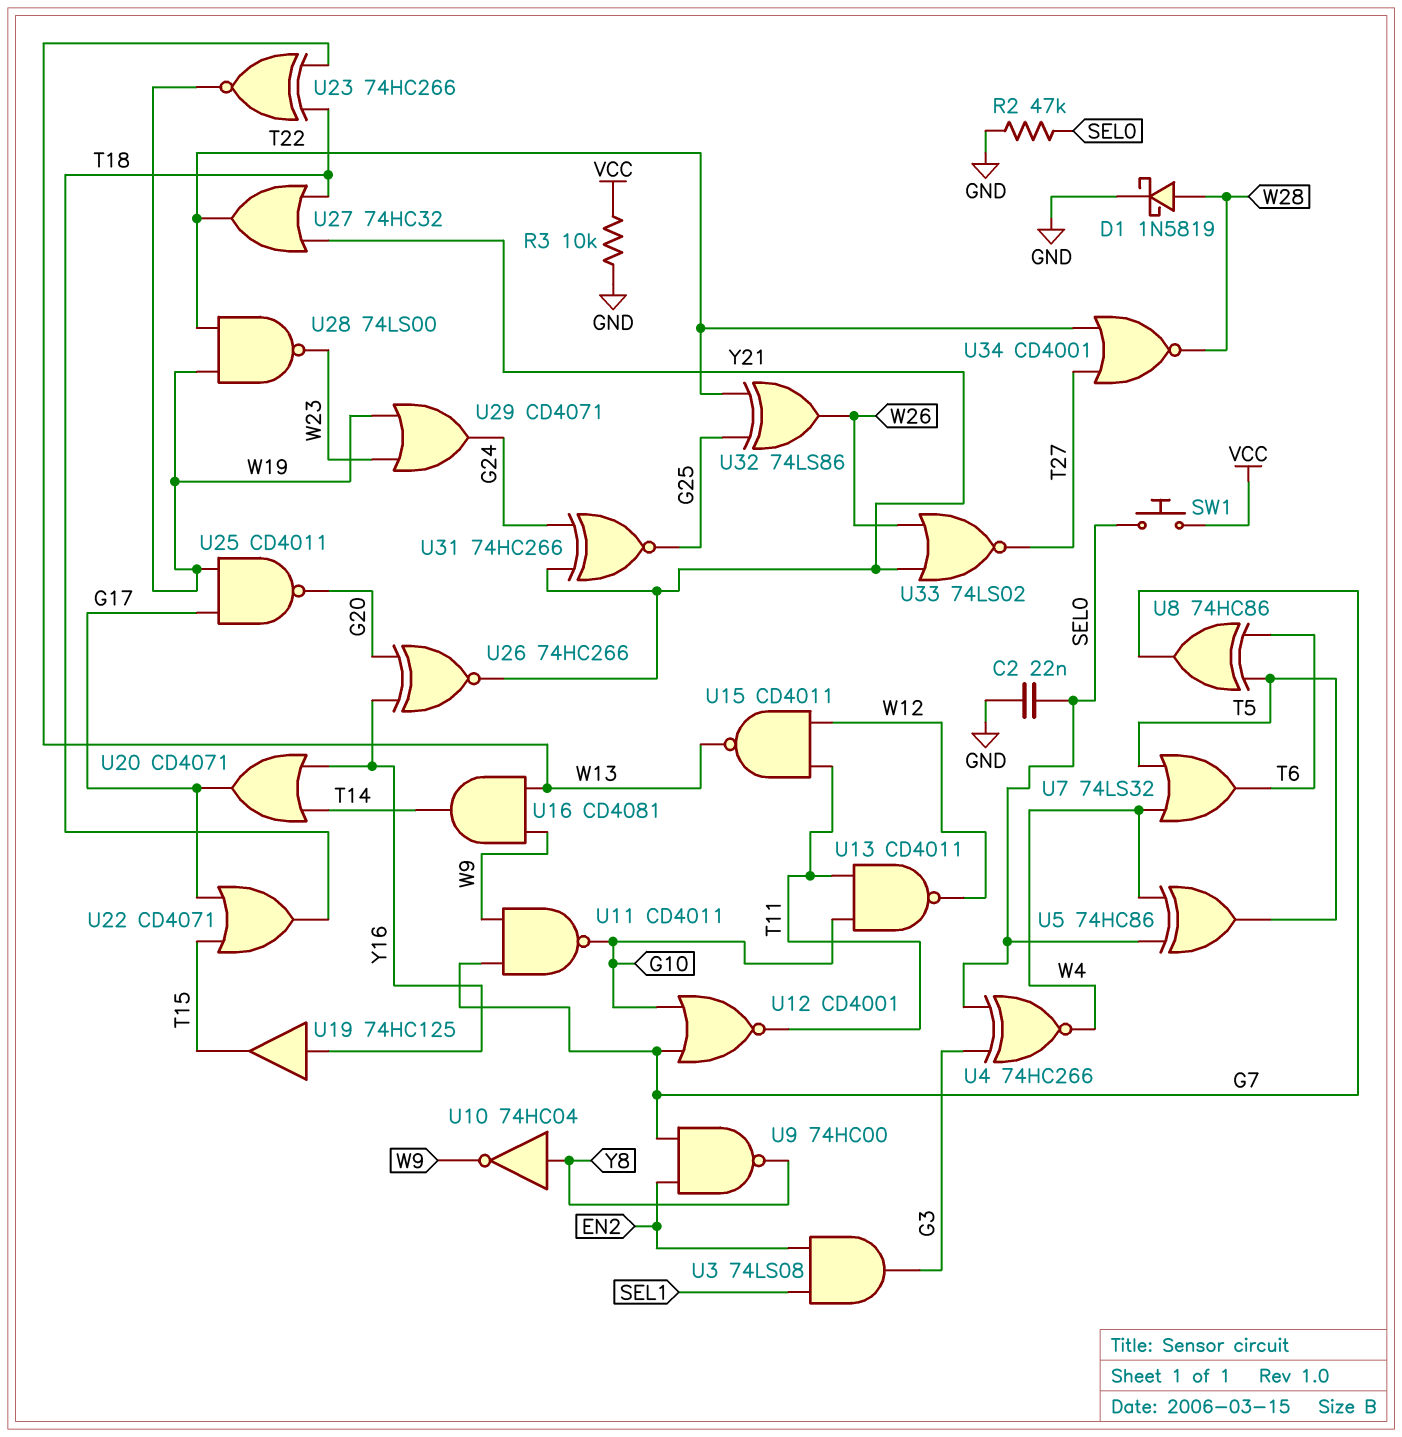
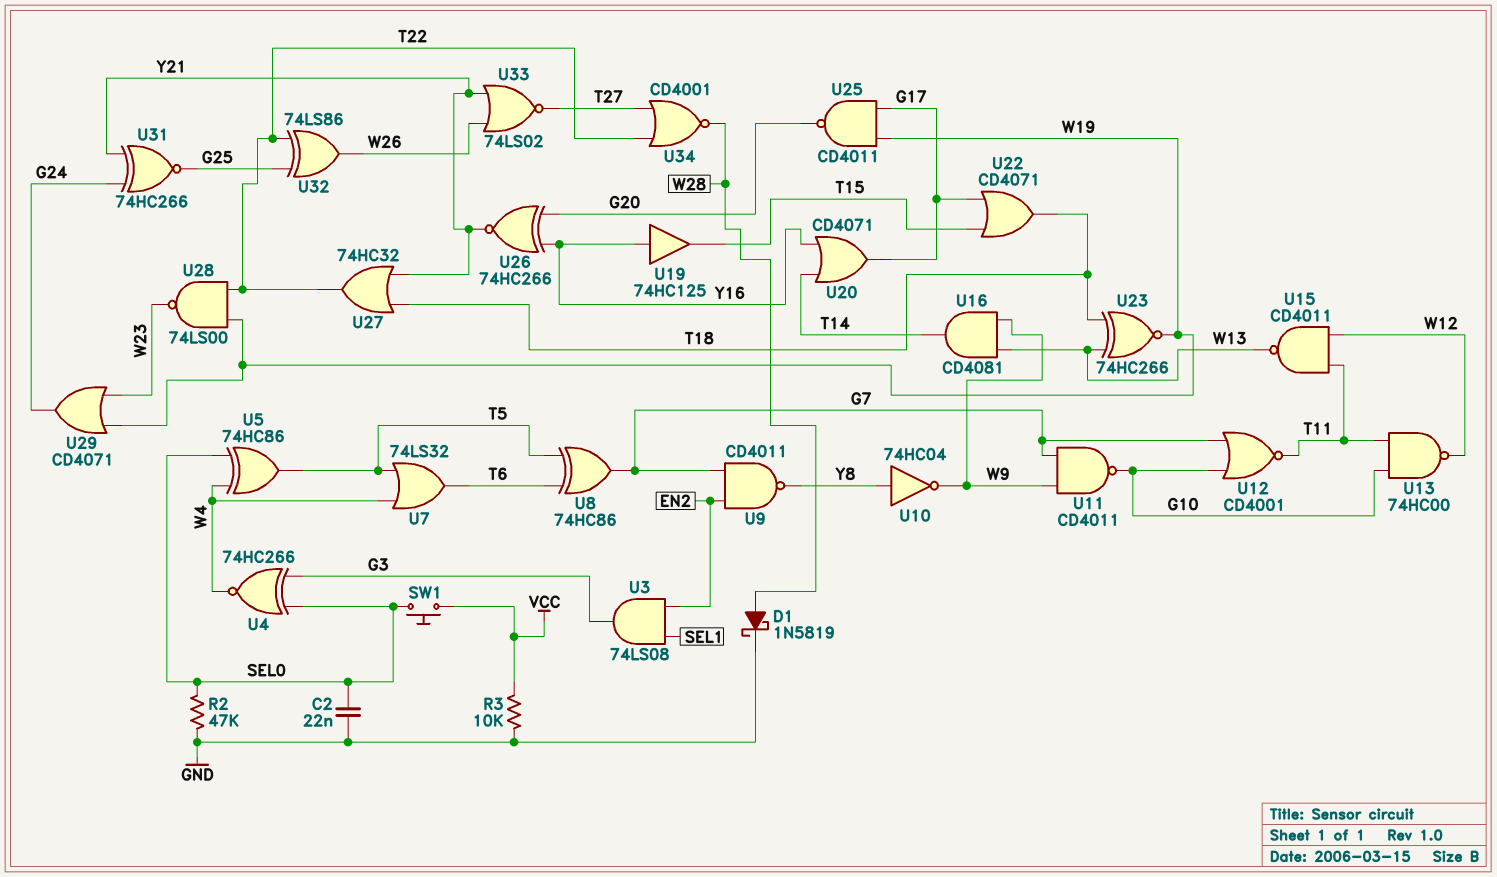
U9: NAND 74HC00 (in EN2, in G7, out Y8) -> NAND CD4011 (in EN2, in G7, out Y8)
U13: NAND CD4011 (in G10, in T11, out W12) -> NAND 74HC00 (in G10, in T11, out W12)

